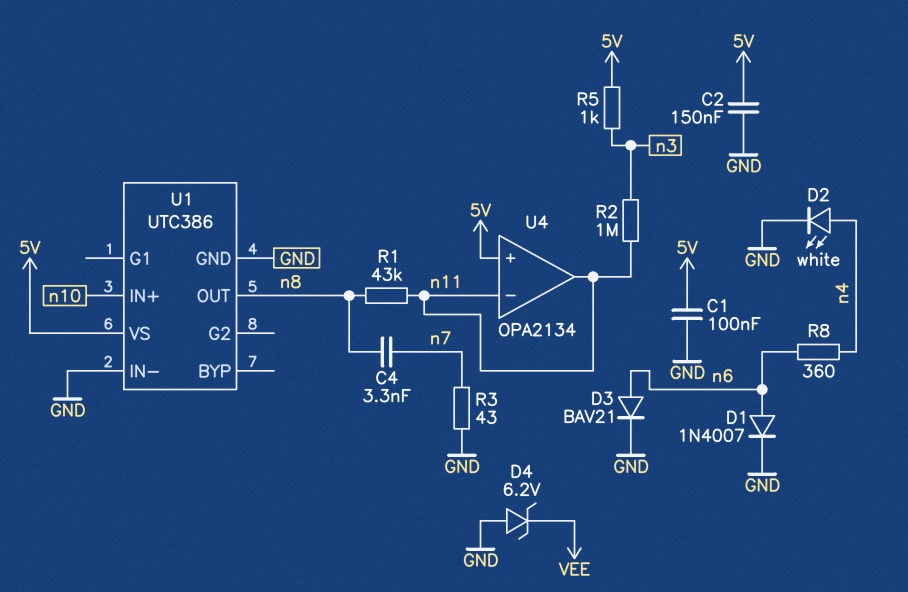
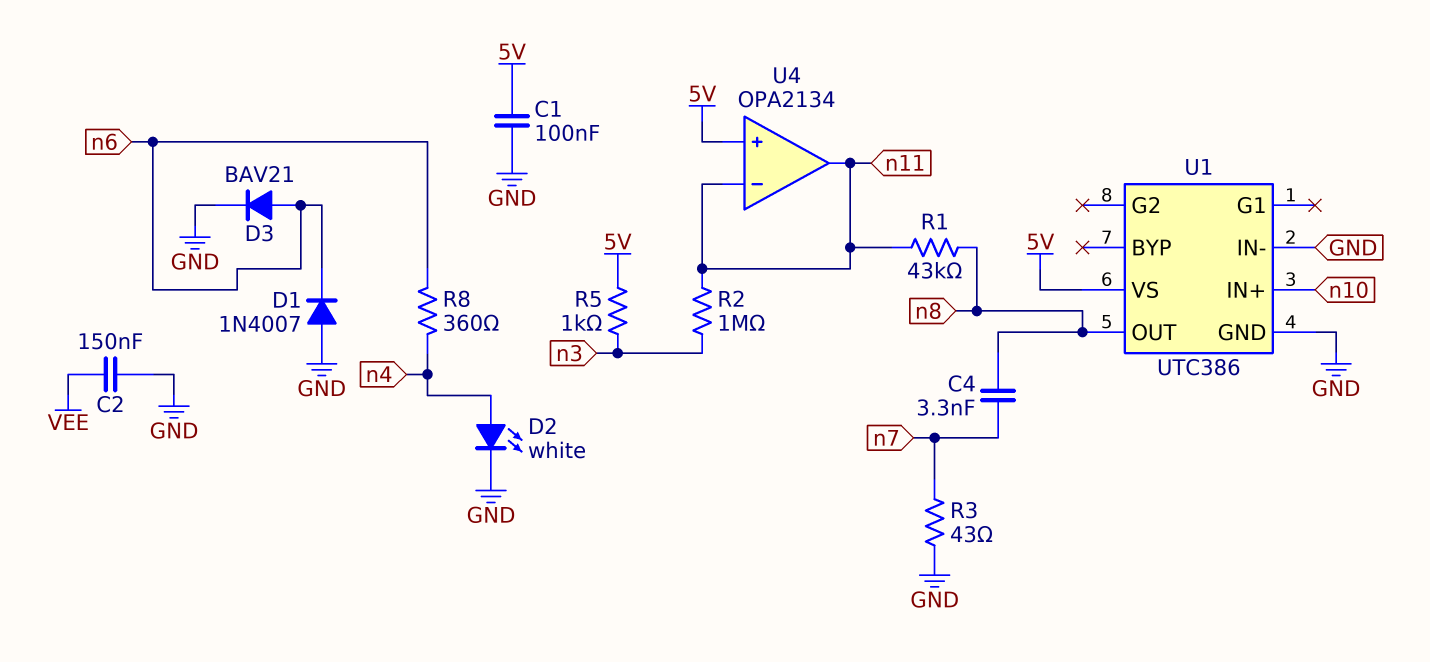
C2: 150nF (5V, GND) -> 150nF (GND, VEE)
D1: diode 1N4007 (A n6, K GND) -> diode 1N4007 (A GND, K n6)
D4: zener 6.2V (A GND, K VEE) -> none

